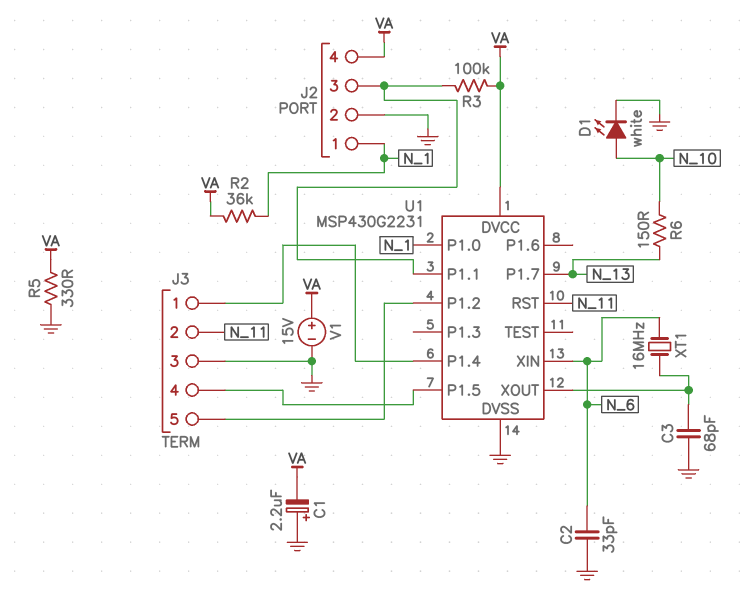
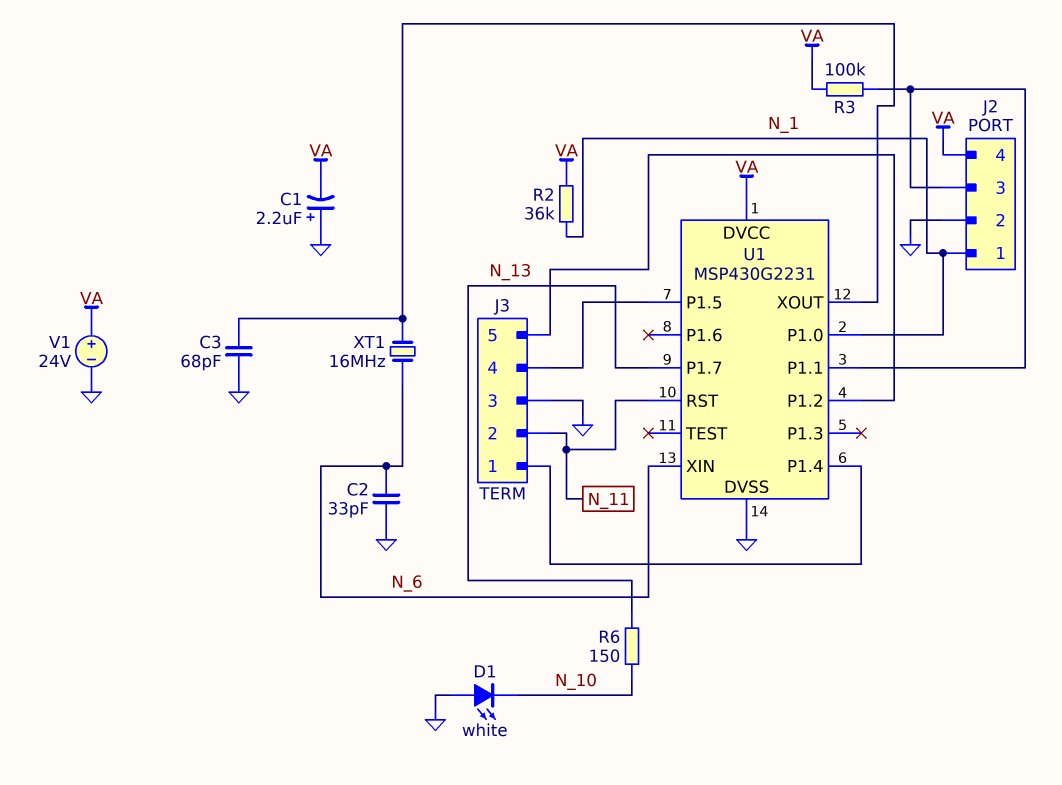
D1: LED white (A N_10, K GND) -> LED white (A GND, K N_10)
R5: 330 (GND, VA) -> none
V1: 15V (plus VA, minus GND) -> 24V (plus VA, minus GND)

